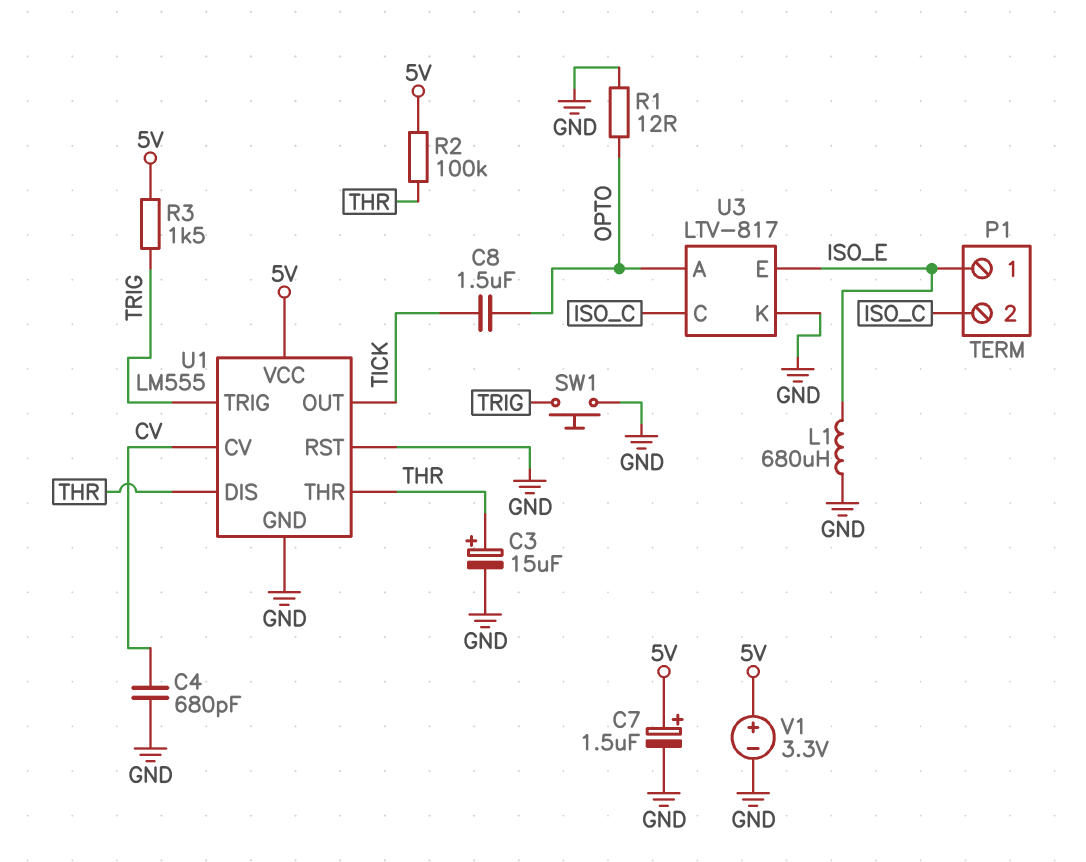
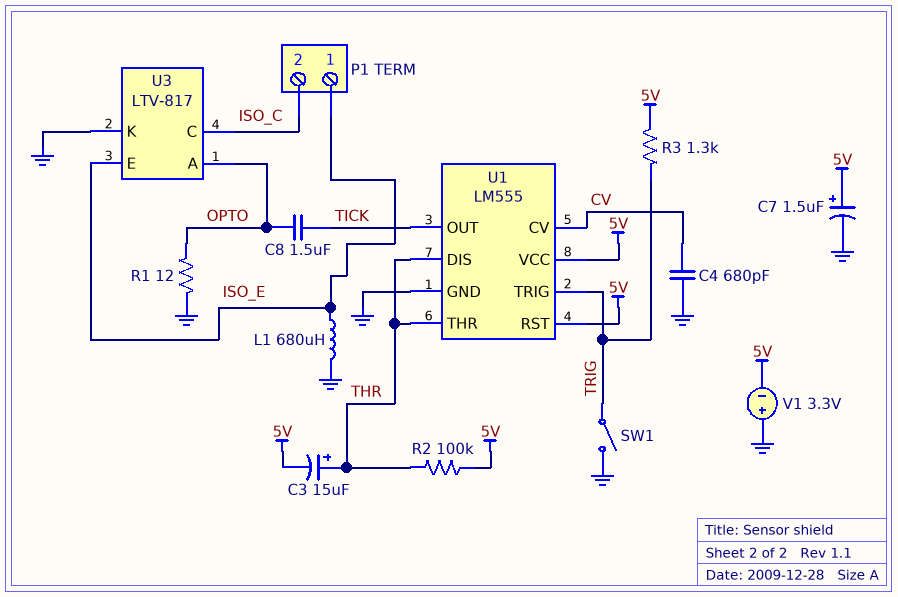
C3: 15uF (plus THR, minus GND) -> 15uF (plus THR, minus 5V)
R3: 1.5k (5V, TRIG) -> 1.3k (5V, TRIG)
SW1: button (GND, TRIG) -> switch (GND, TRIG)
U1 pin RST: GND -> 5V
V1: 3.3V (plus 5V, minus GND) -> 3.3V (plus GND, minus 5V)

